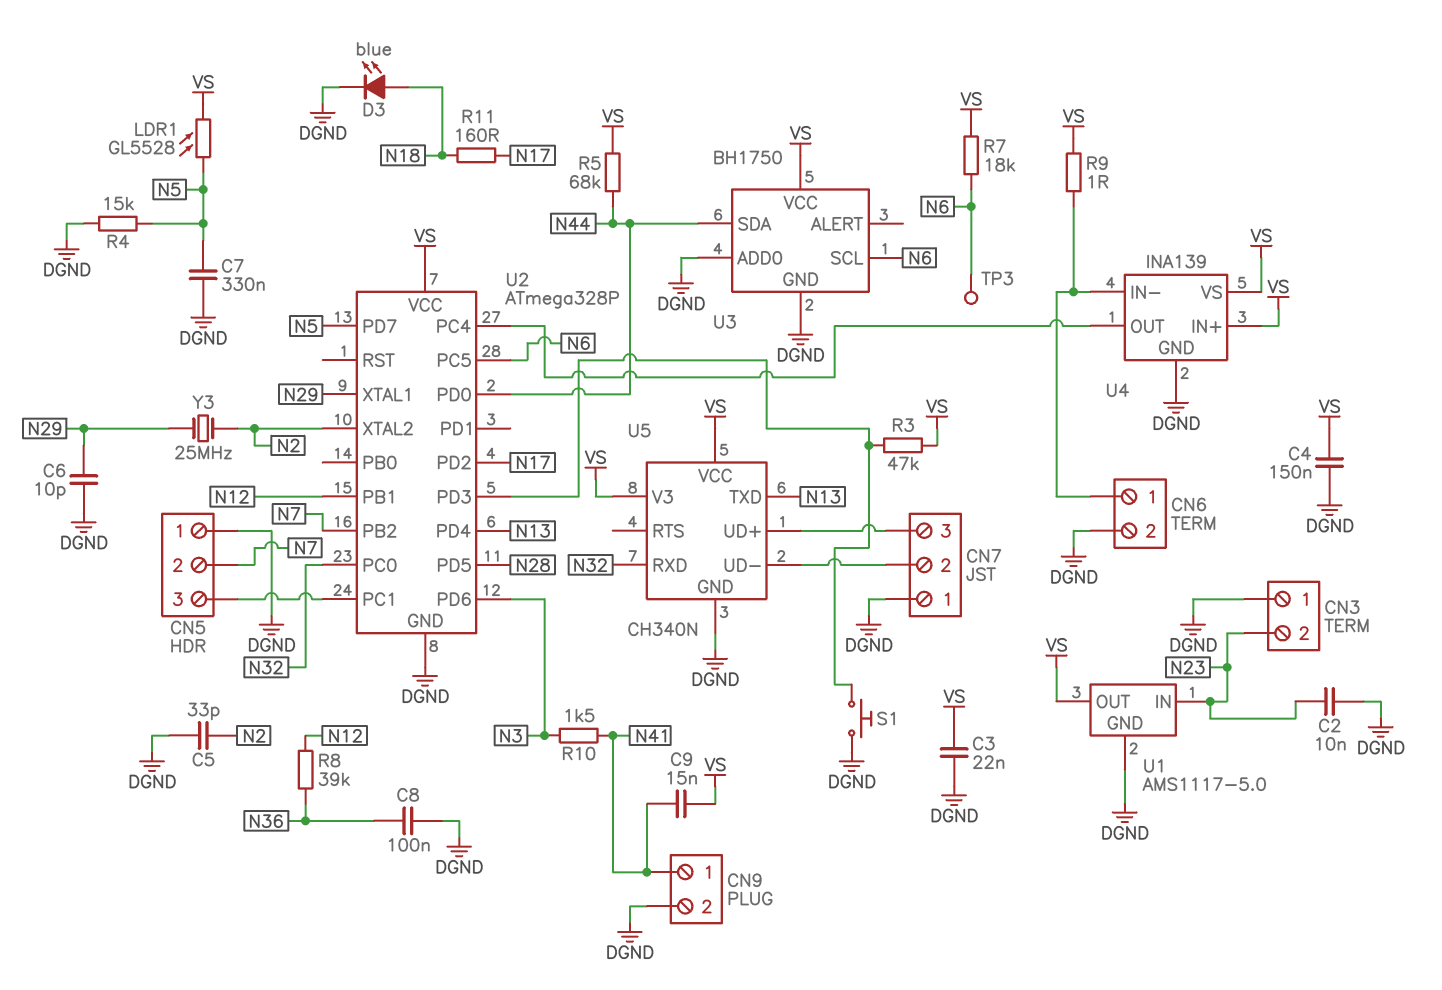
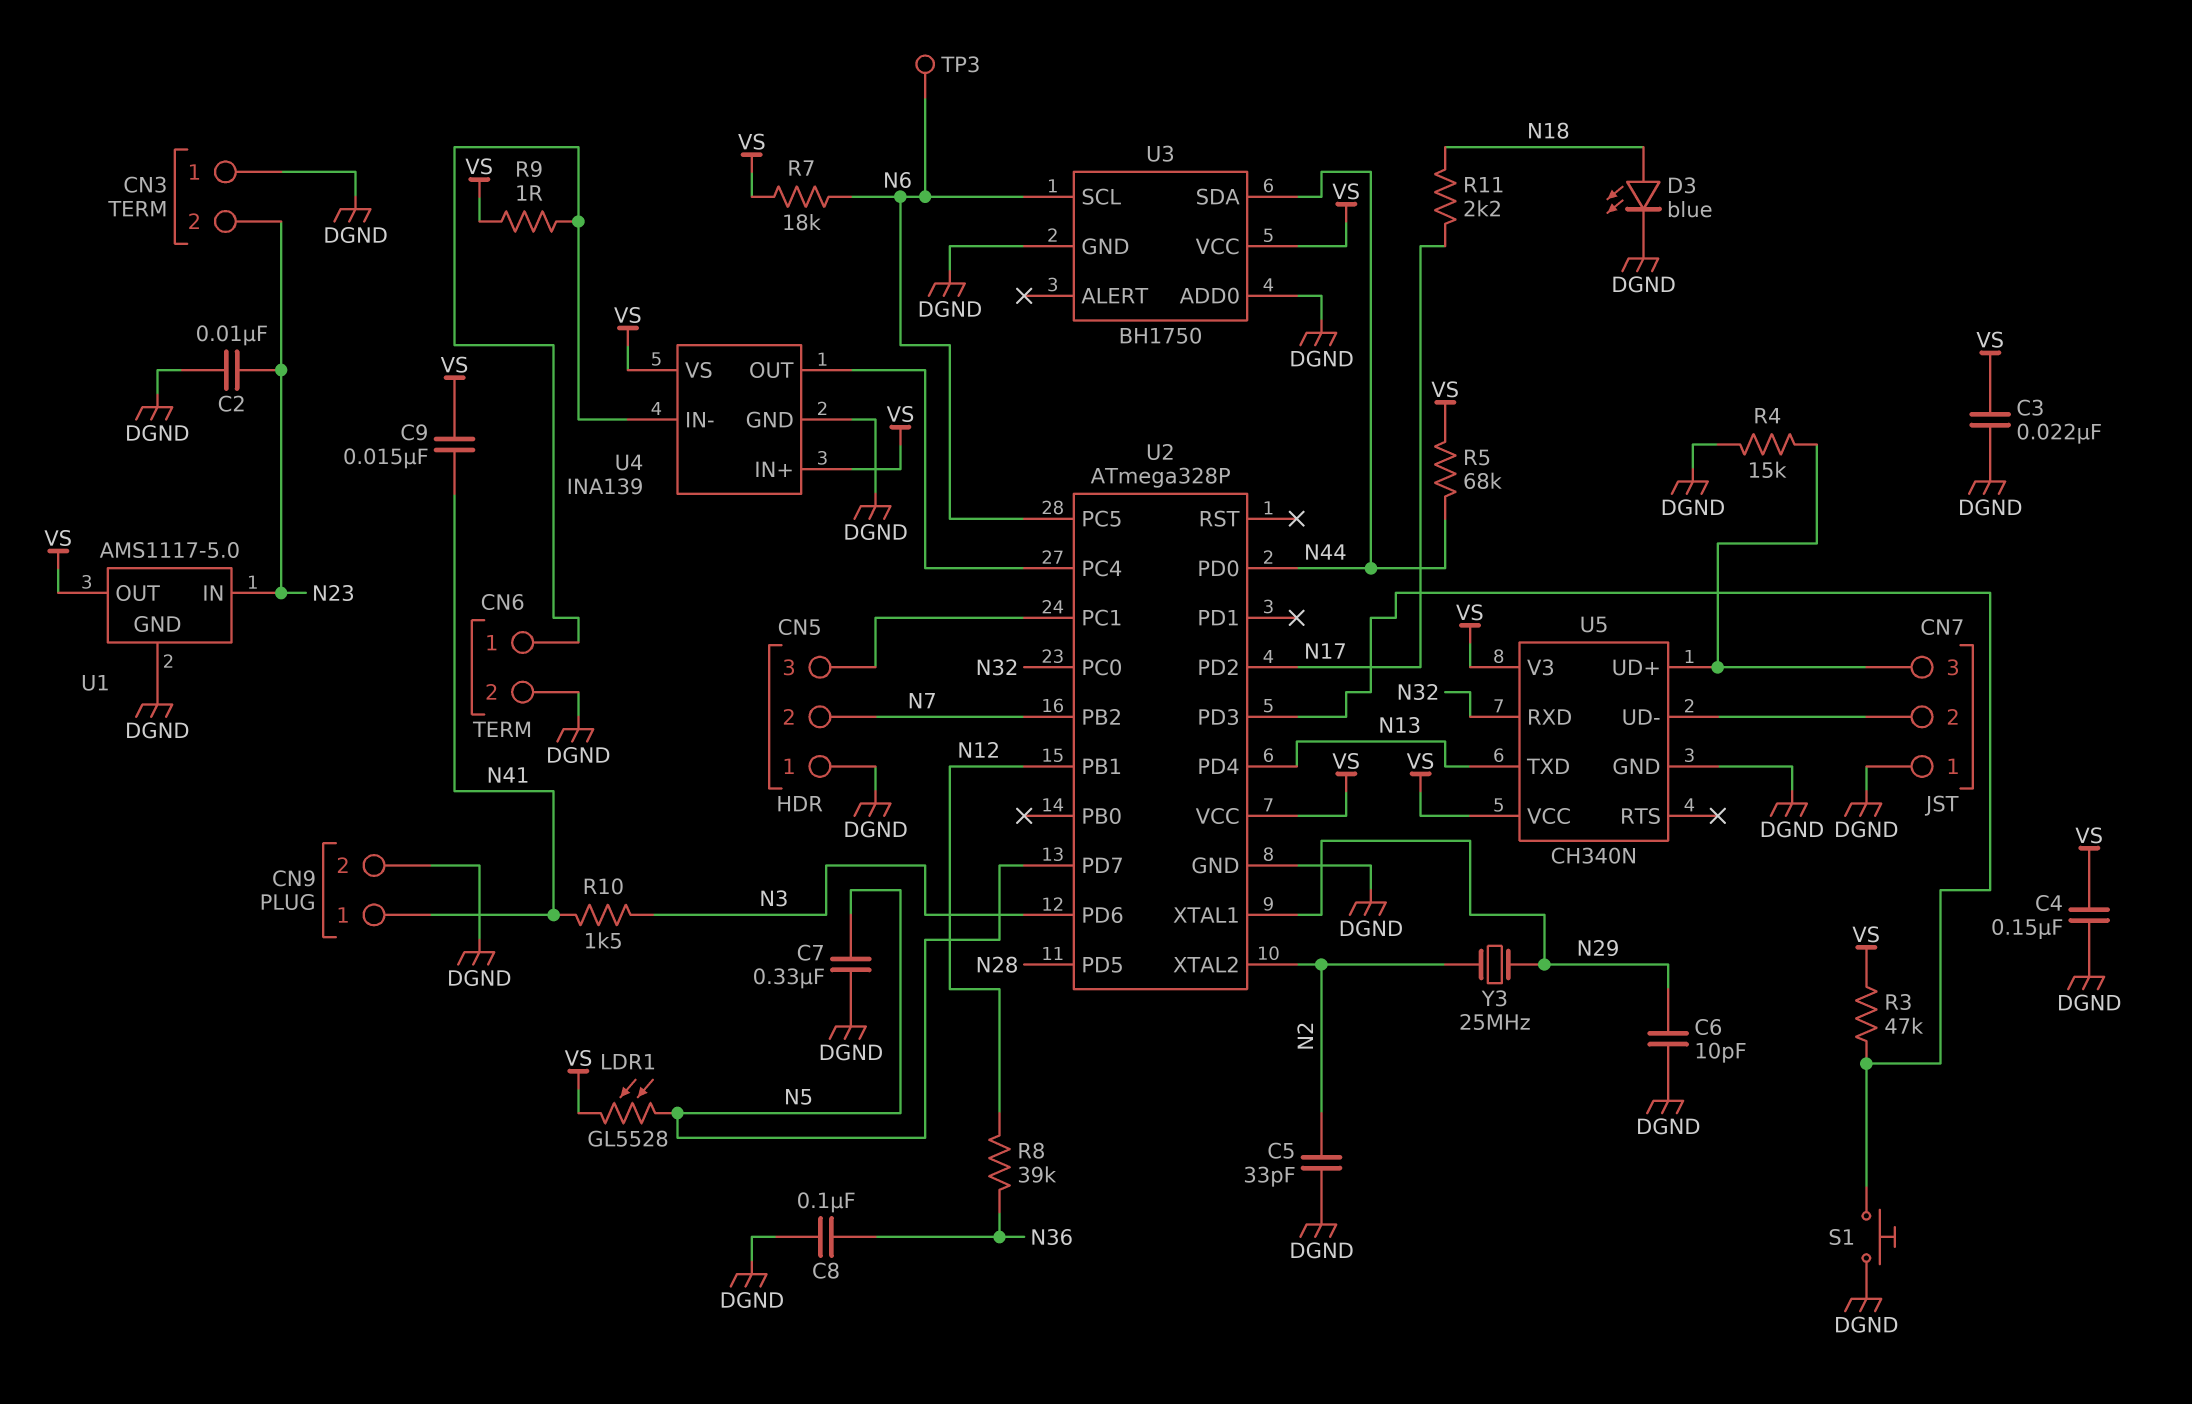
R4: 15k (DGND, N5) -> 15k (CN7/3, DGND)
R11: 160 (N17, N18) -> 2.2k (N17, N18)

